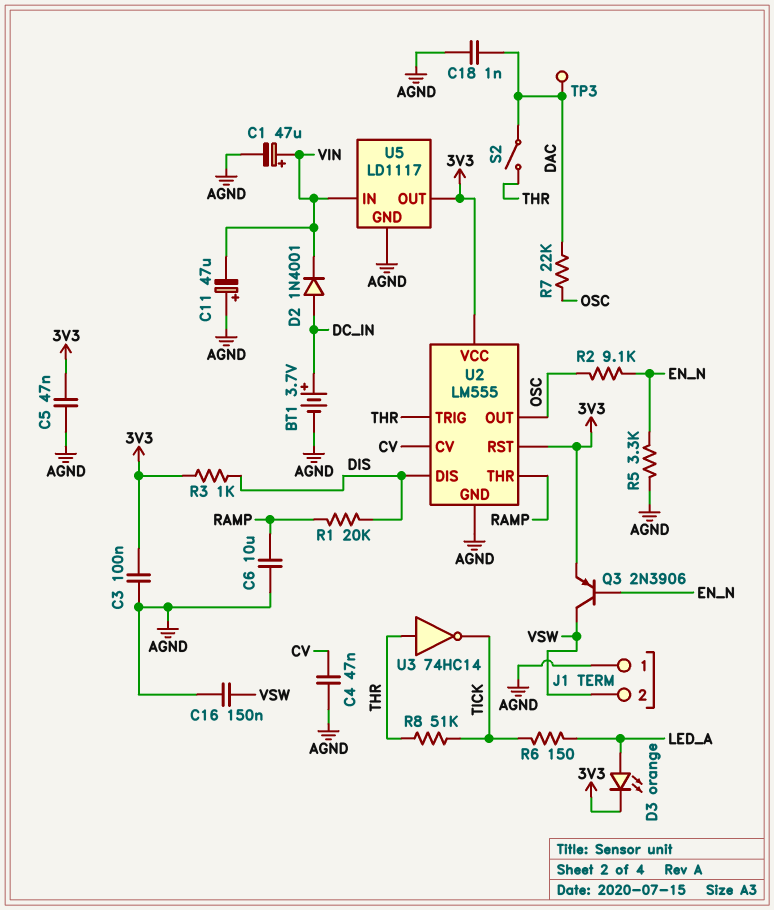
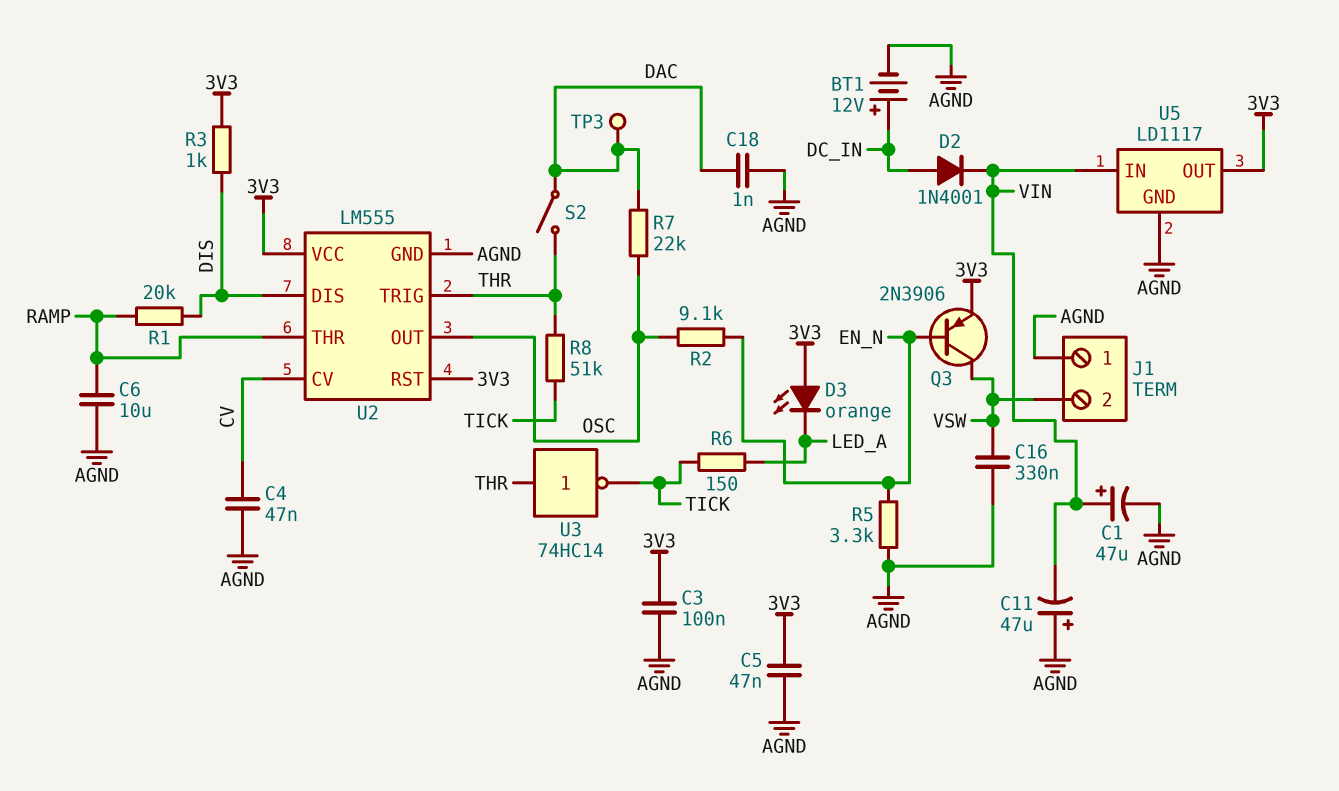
BT1: 3.7V (plus DC_IN, minus AGND) -> 12V (plus DC_IN, minus AGND)
C16: 150nF (AGND, VSW) -> 330nF (AGND, VSW)
D3: LED orange (A LED_A, K 3V3) -> LED orange (A 3V3, K LED_A)

